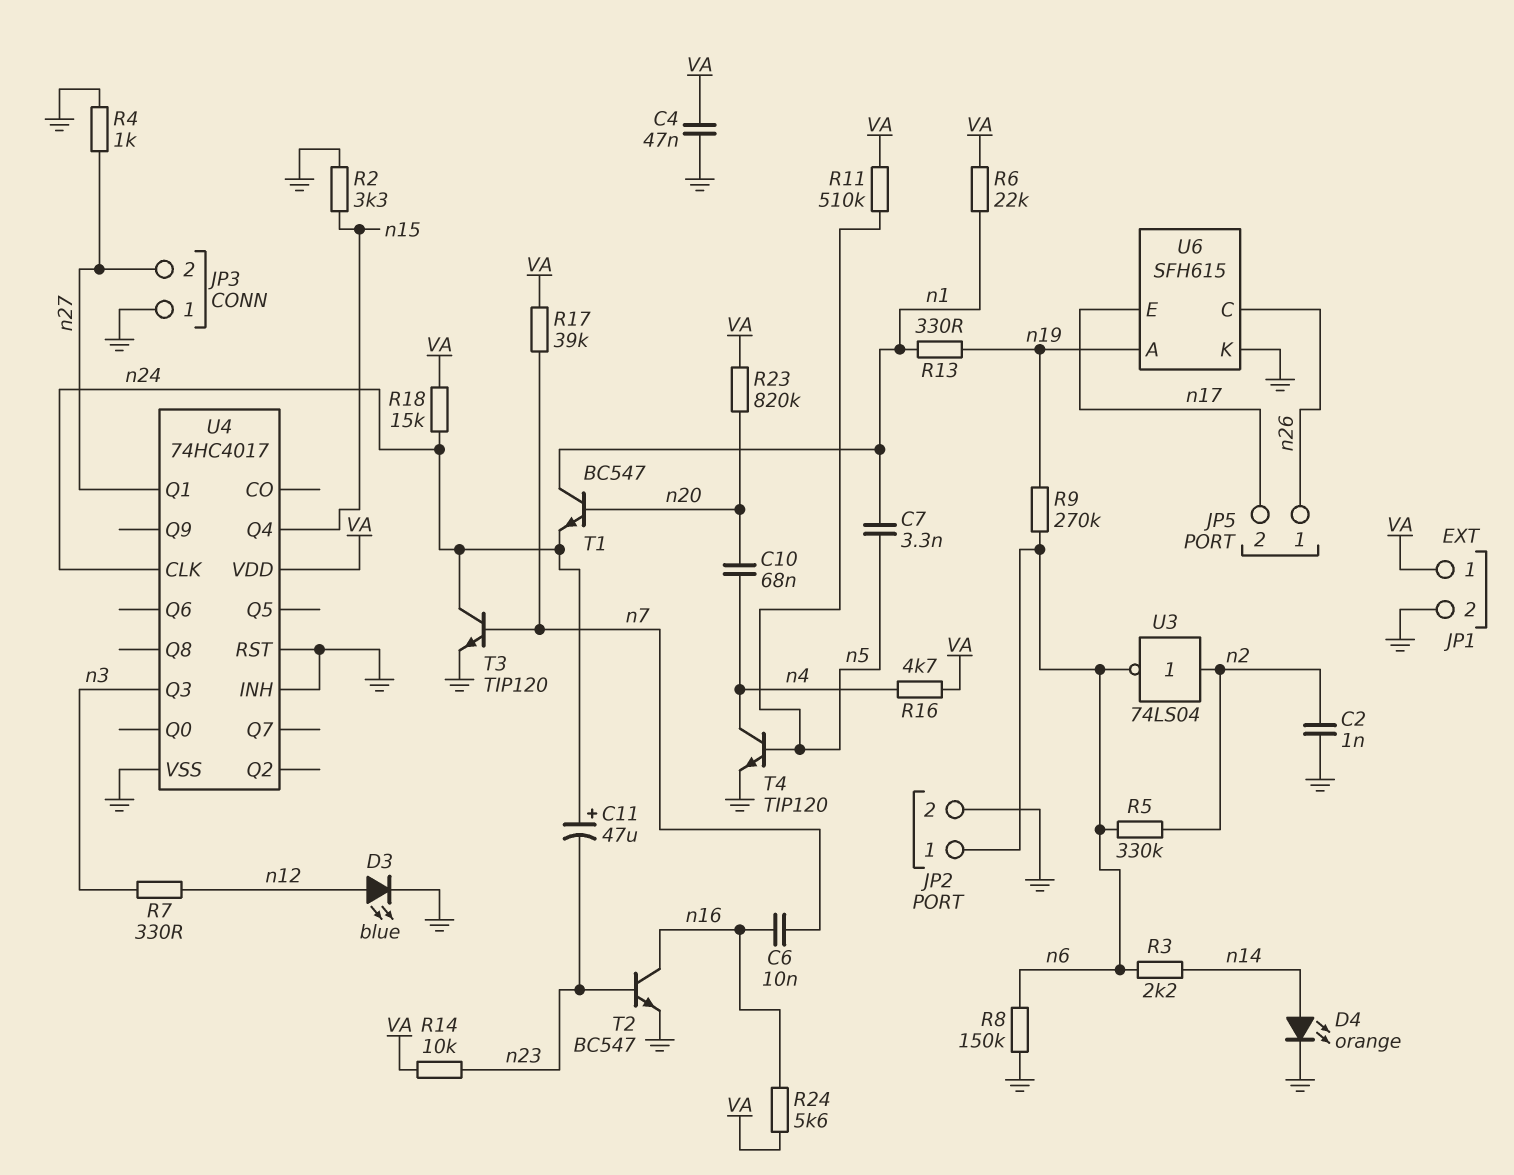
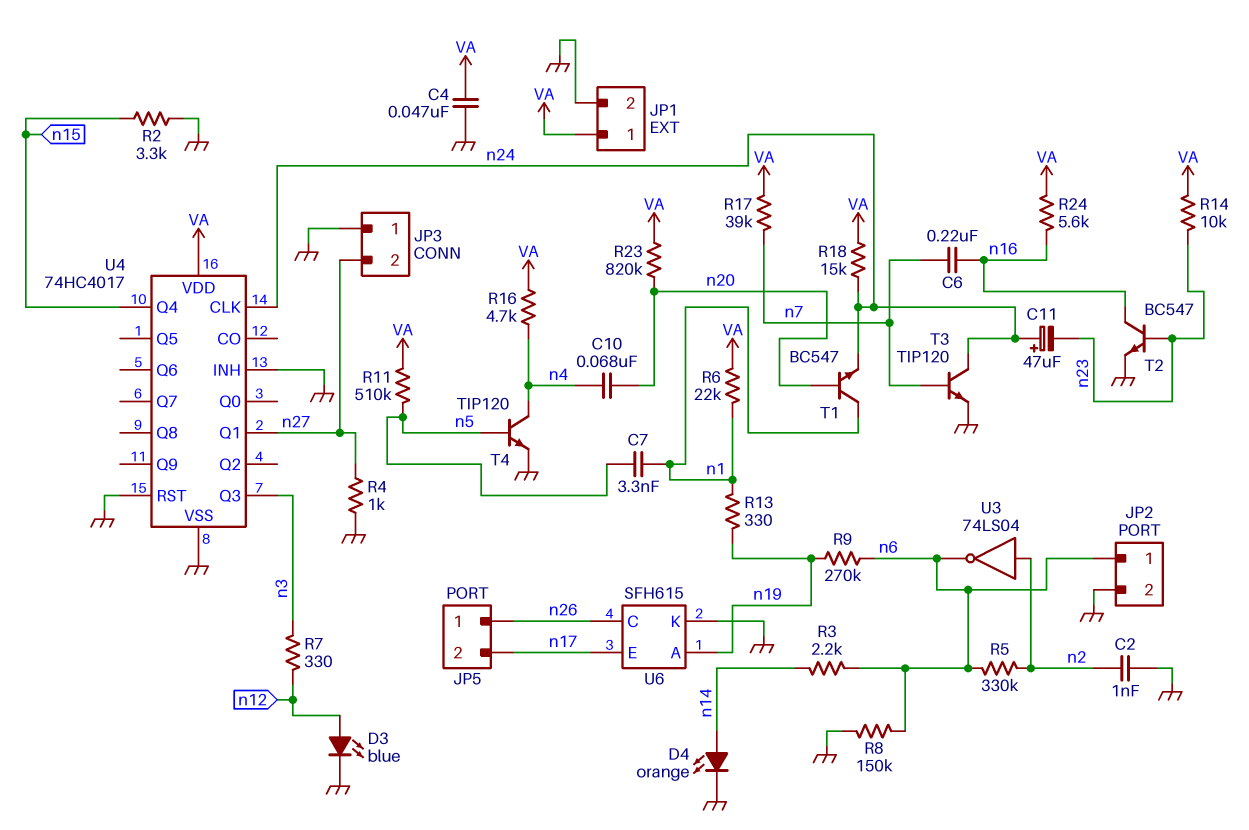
C6: 10nF (n7, n16) -> 220nF (n7, n16)

